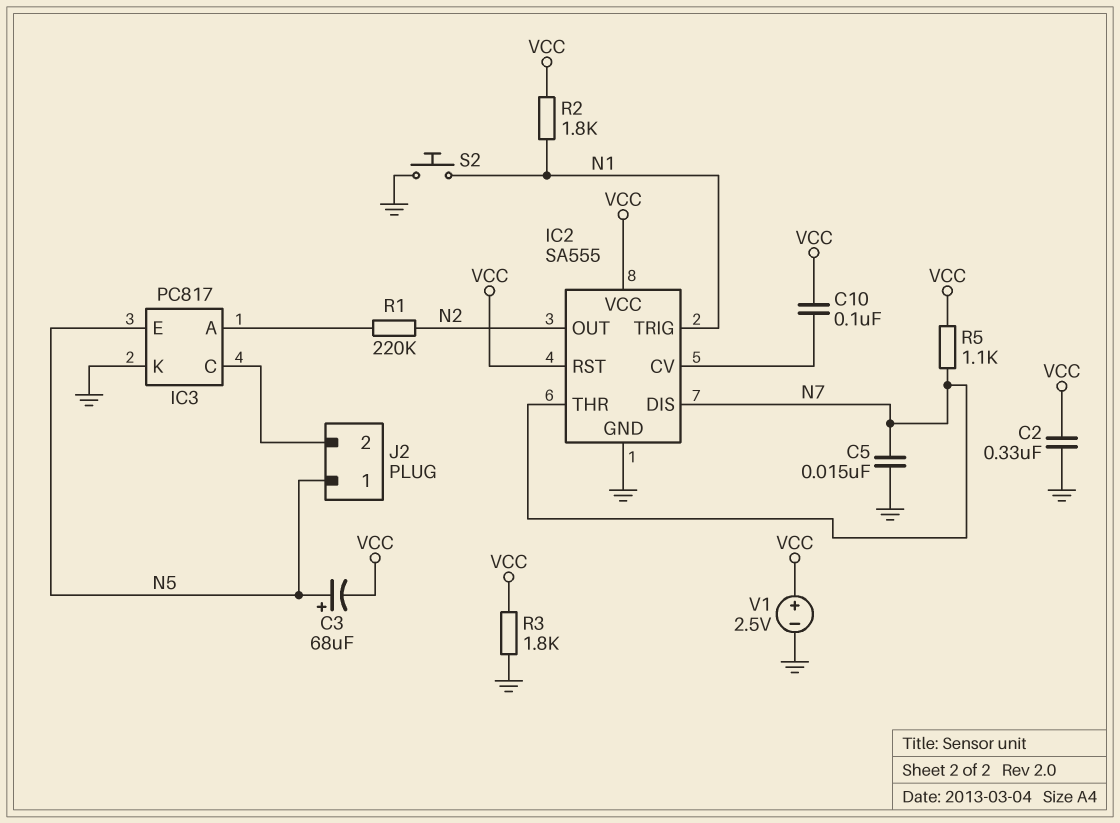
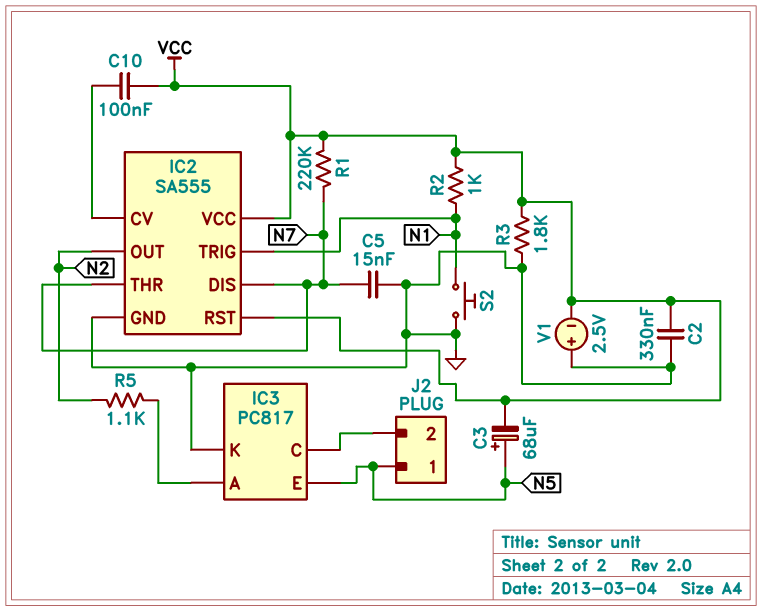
R1: 220k (IC3/A, N2) -> 220k (N7, VCC)
R2: 1.8k (N1, VCC) -> 1k (N1, VCC)
R5: 1.1k (N7, VCC) -> 1.1k (IC3/A, N2)
V1: 2.5V (plus VCC, minus GND) -> 2.5V (plus GND, minus VCC)

